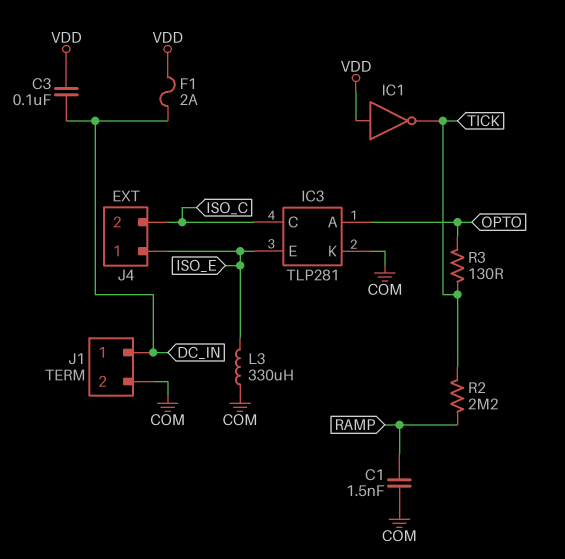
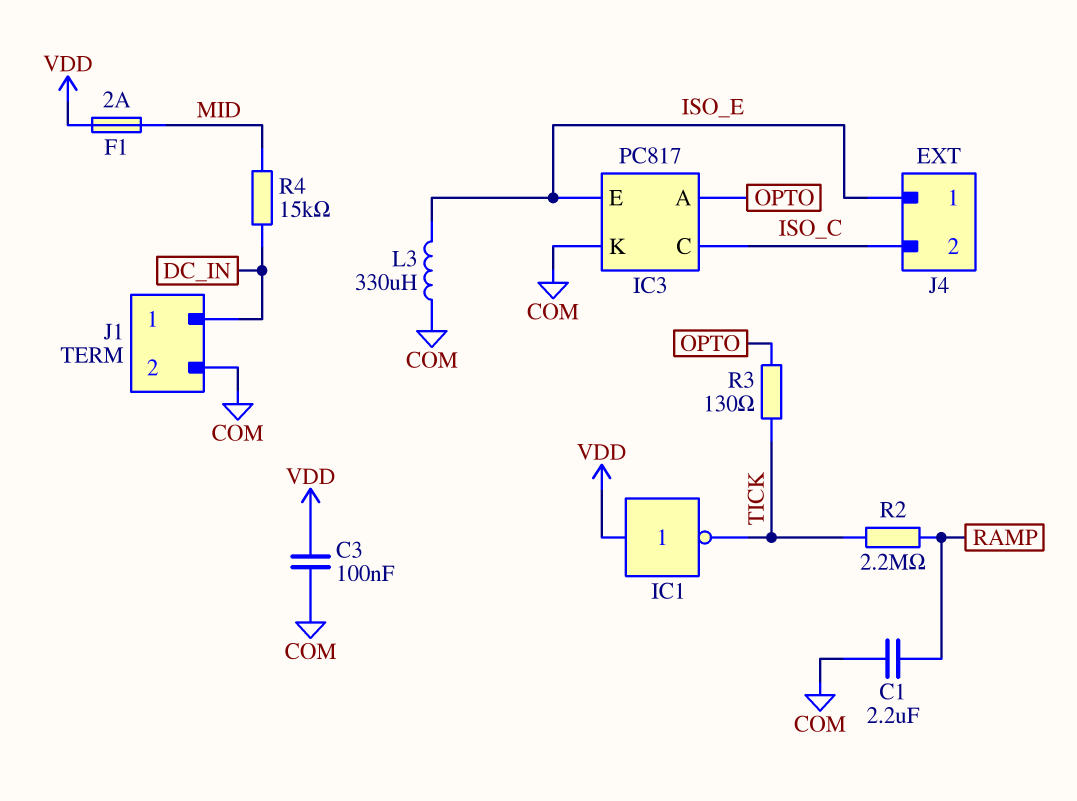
C1: 1.5nF (COM, RAMP) -> 2.2uF (COM, RAMP)
C3: 100nF (DC_IN, VDD) -> 100nF (COM, VDD)
F1: 2A (DC_IN, VDD) -> 2A (MID, VDD)
IC3: TLP281 -> PC817
R4: none -> 15k (DC_IN, MID)

